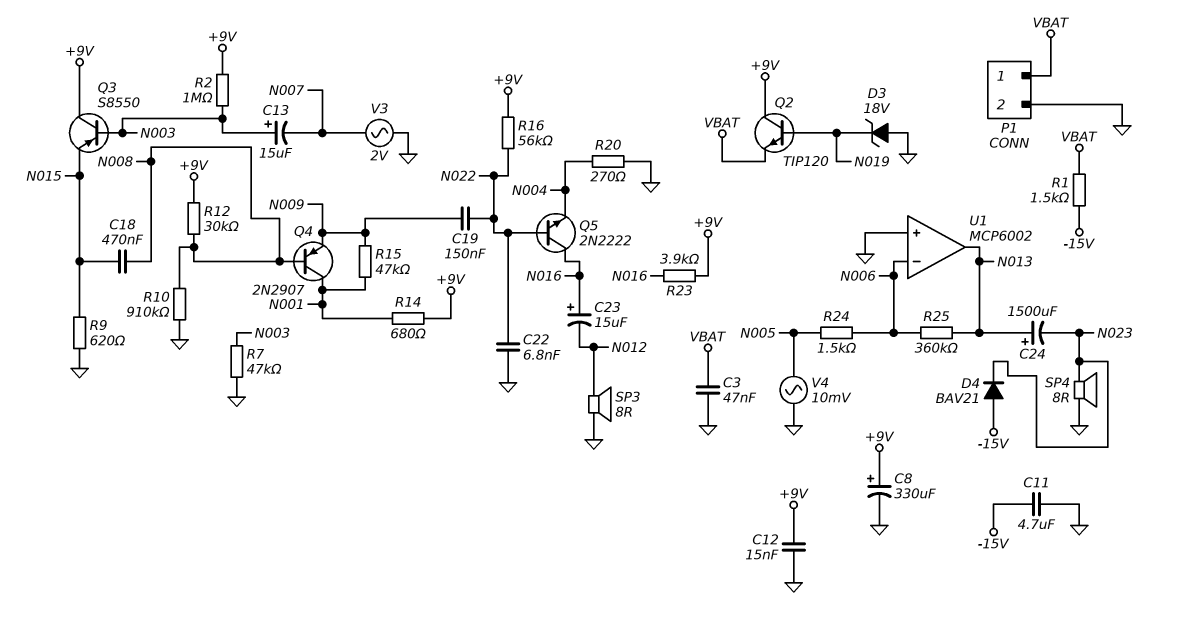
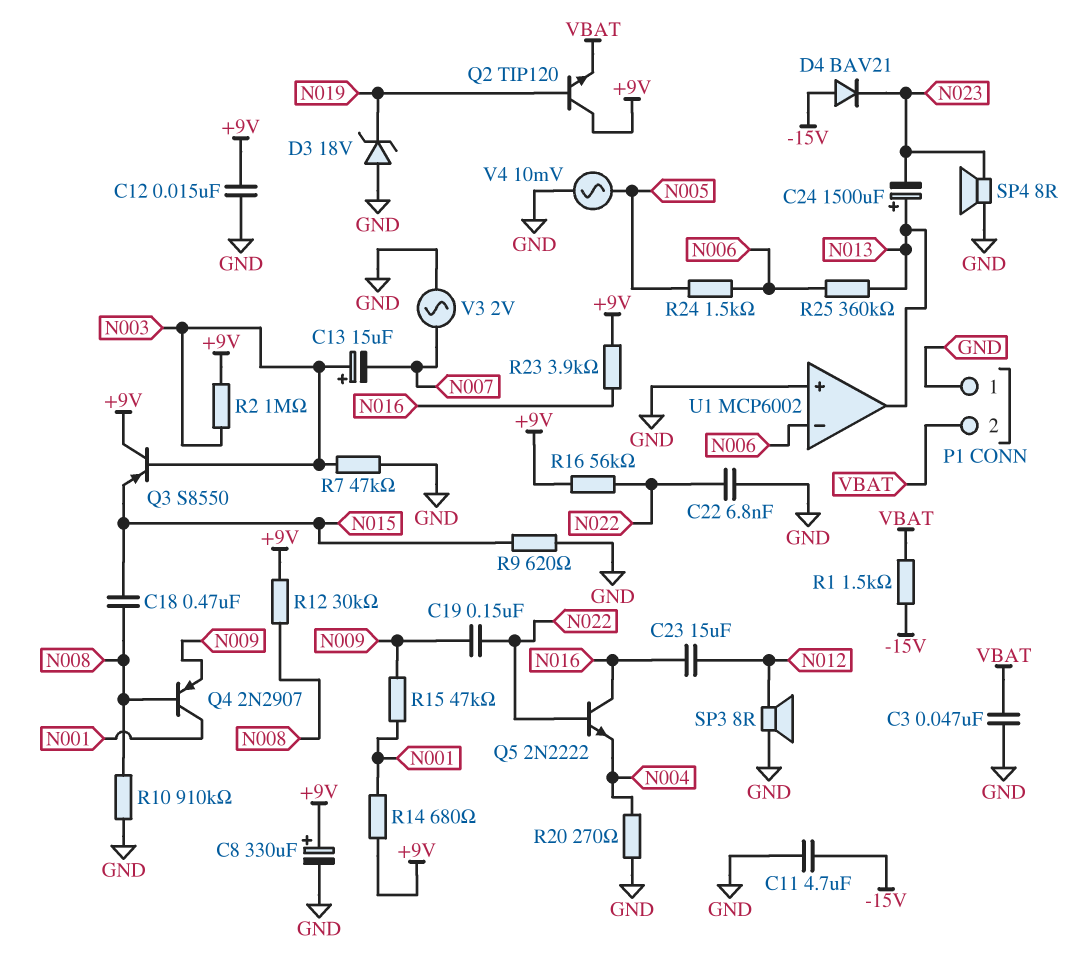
C23: 15uF (plus N016, minus N012) -> 15uF (N012, N016)
P1 pin 1: VBAT -> GND
P1 pin 2: GND -> VBAT

